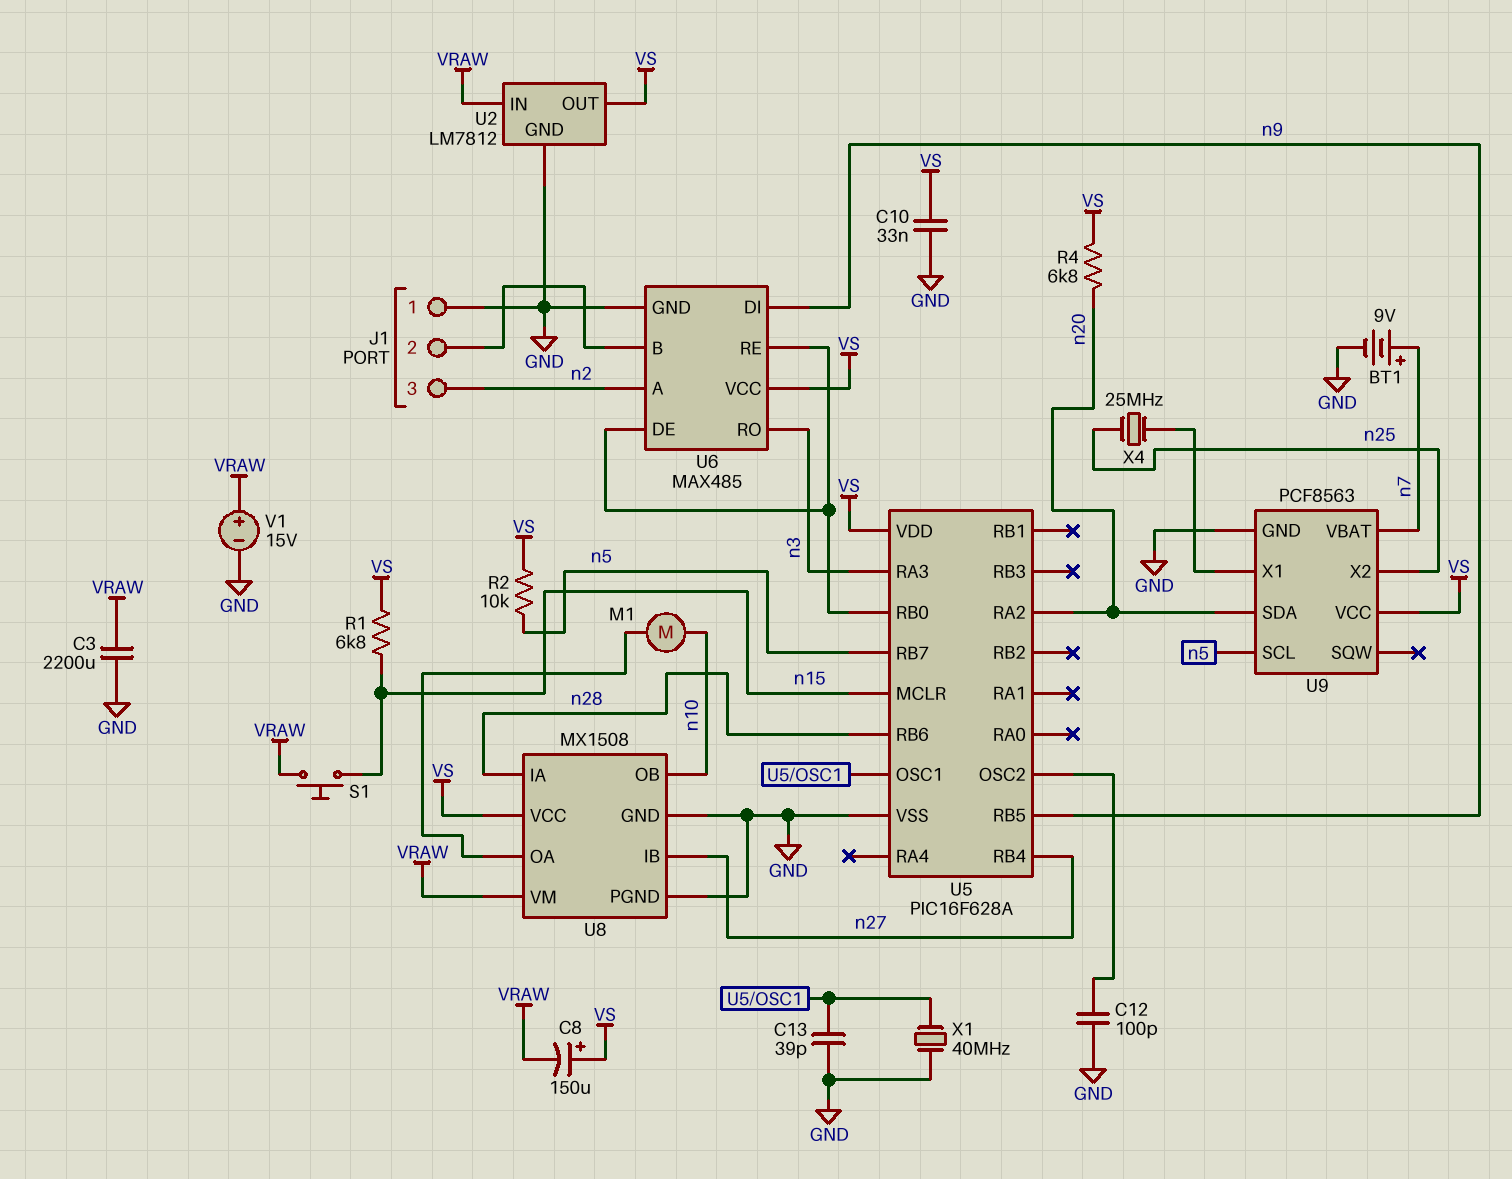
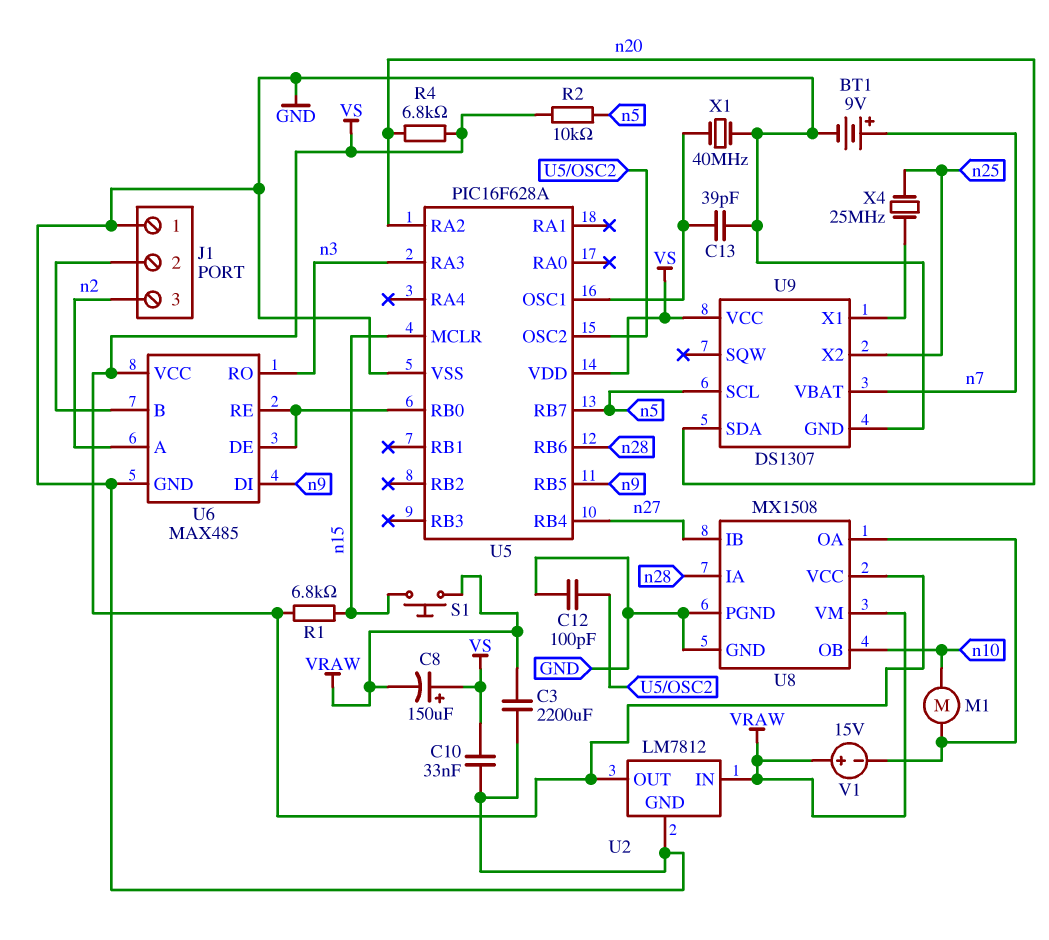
U9: PCF8563 -> DS1307
V1: 15V (plus VRAW, minus GND) -> 15V (plus VRAW, minus U8/OA)

